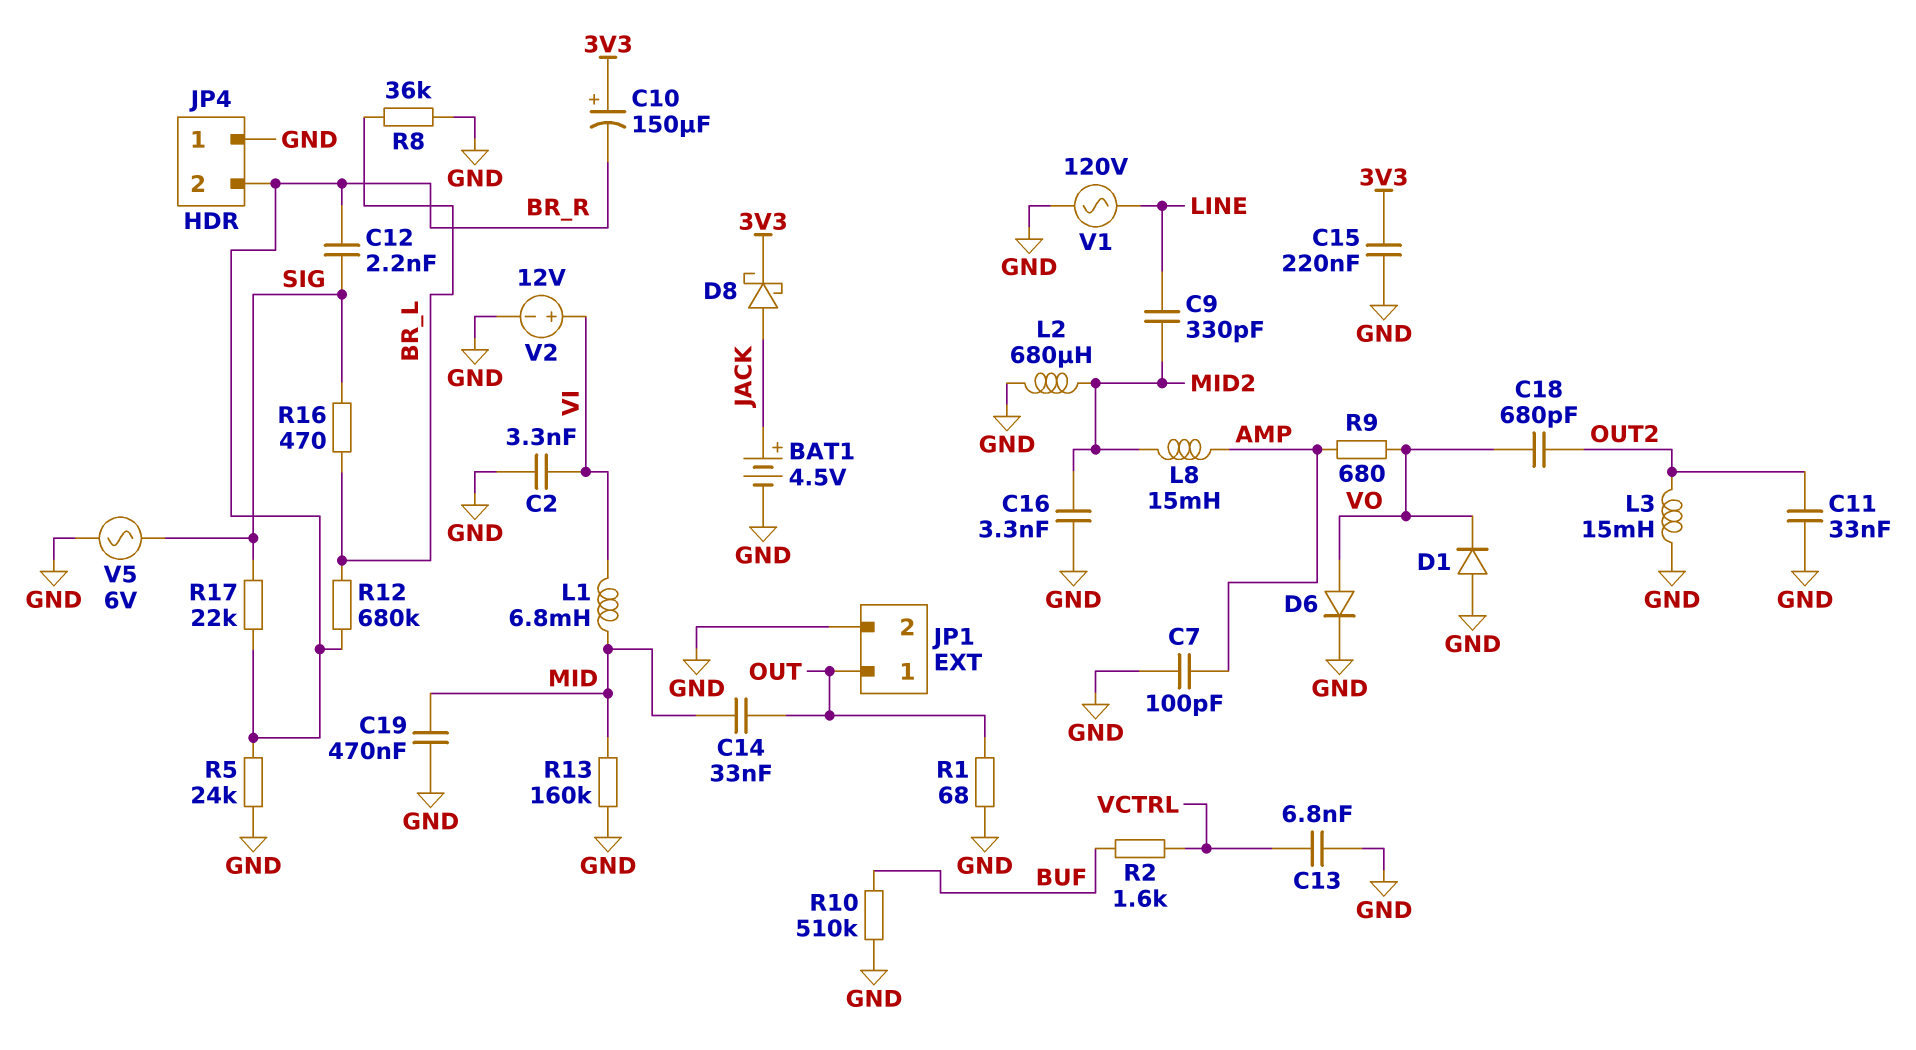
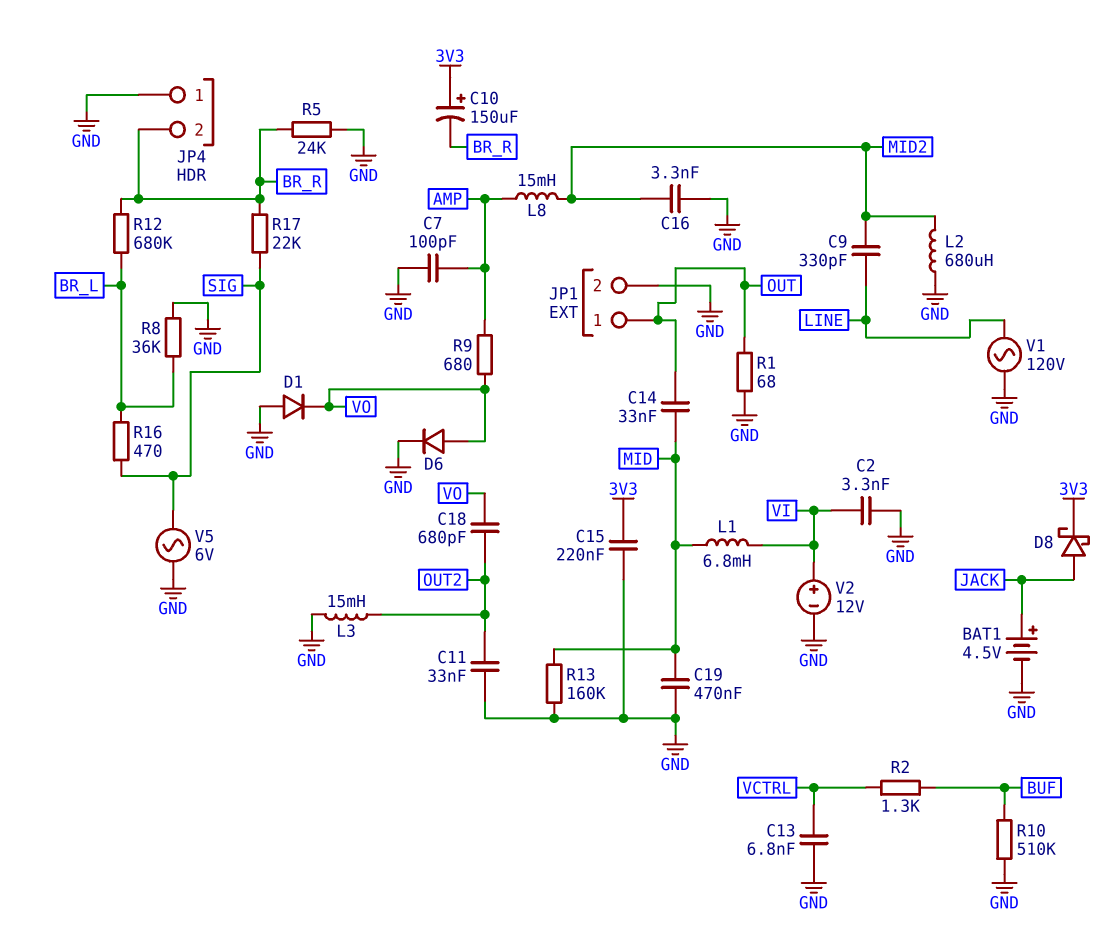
C12: 2.2nF (BR_R, SIG) -> none
R2: 1.6k (BUF, VCTRL) -> 1.3k (BUF, VCTRL)

